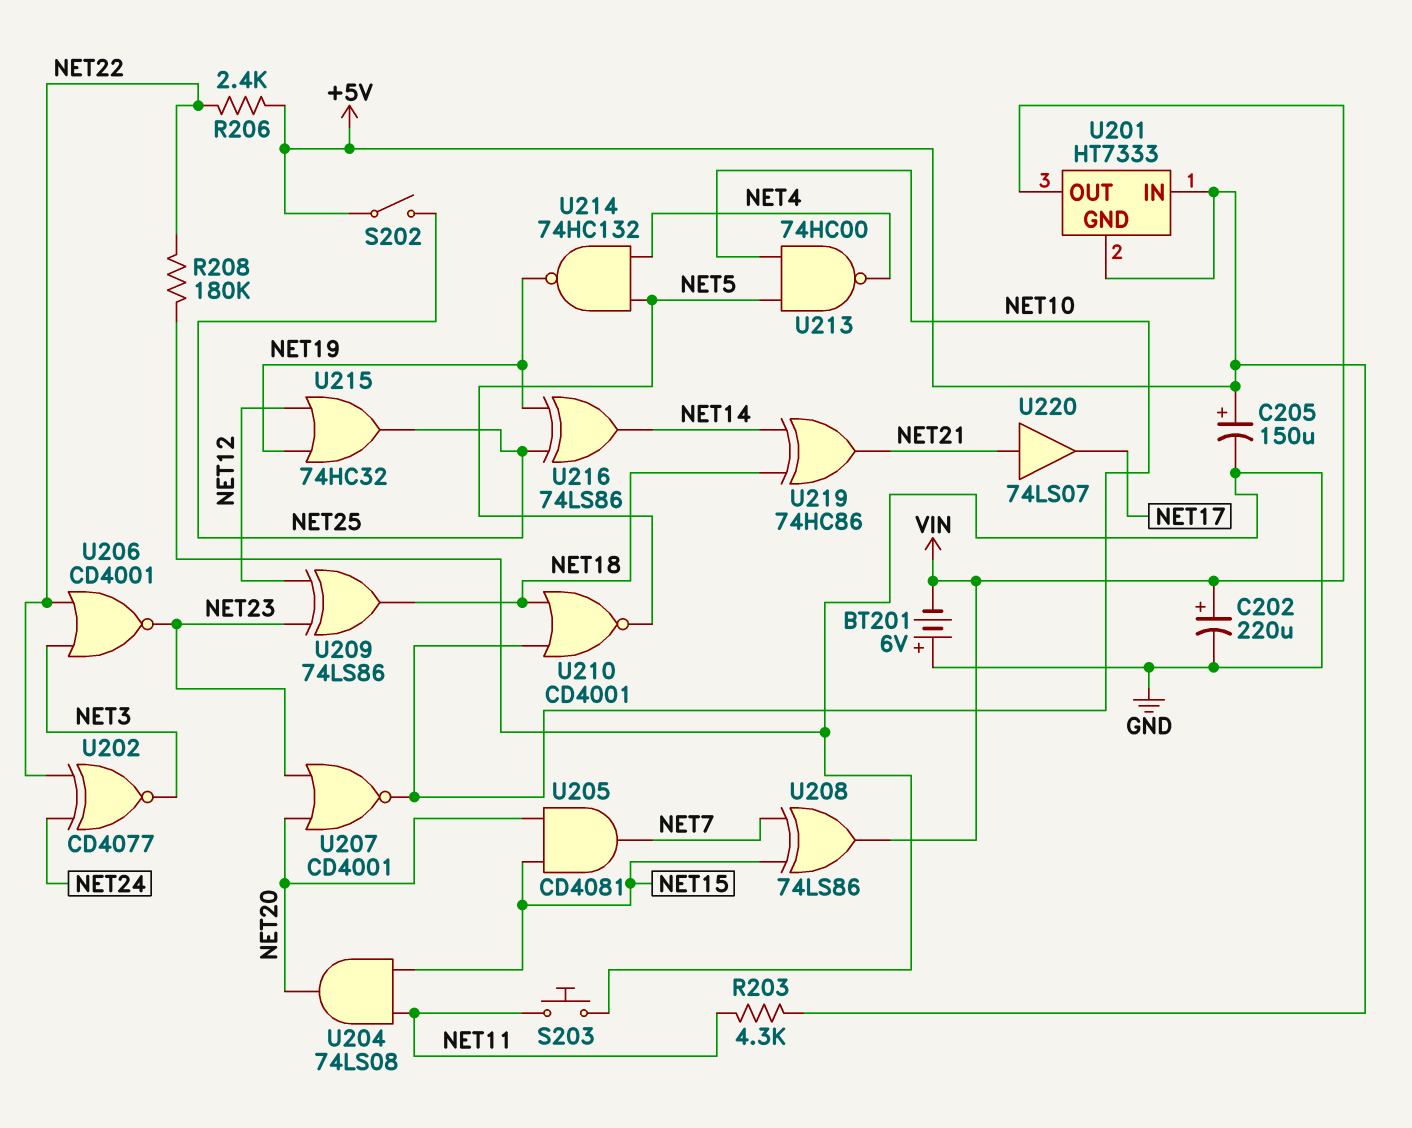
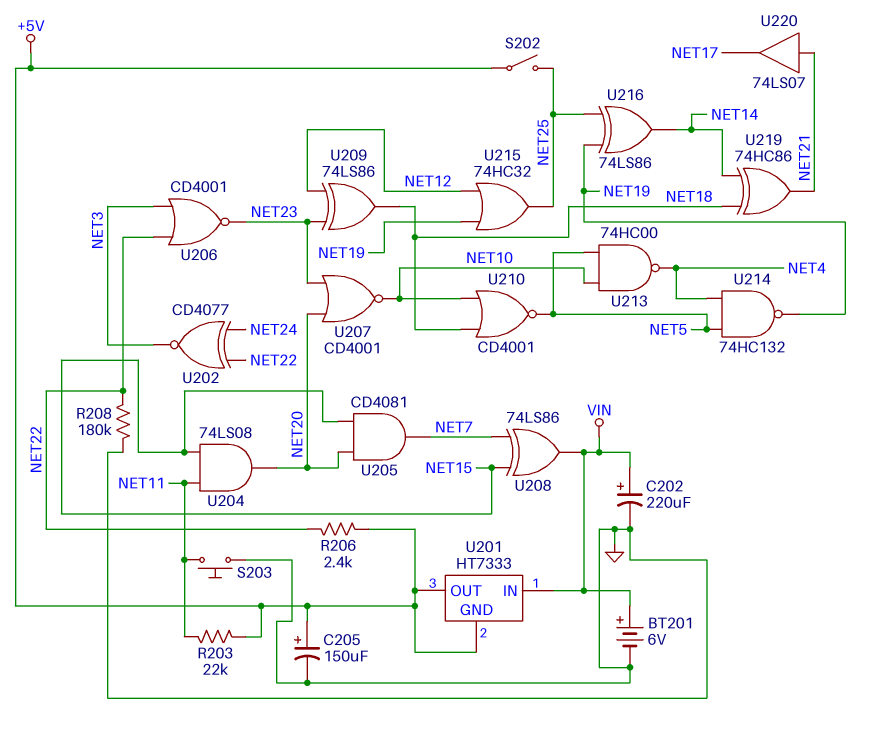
BT201: 6V (plus GND, minus VIN) -> 6V (plus VIN, minus GND)
R203: 4.3k (+5V, NET11) -> 22k (+5V, NET11)
U201 pin IN: +5V -> VIN
U201 pin OUT: VIN -> +5V

